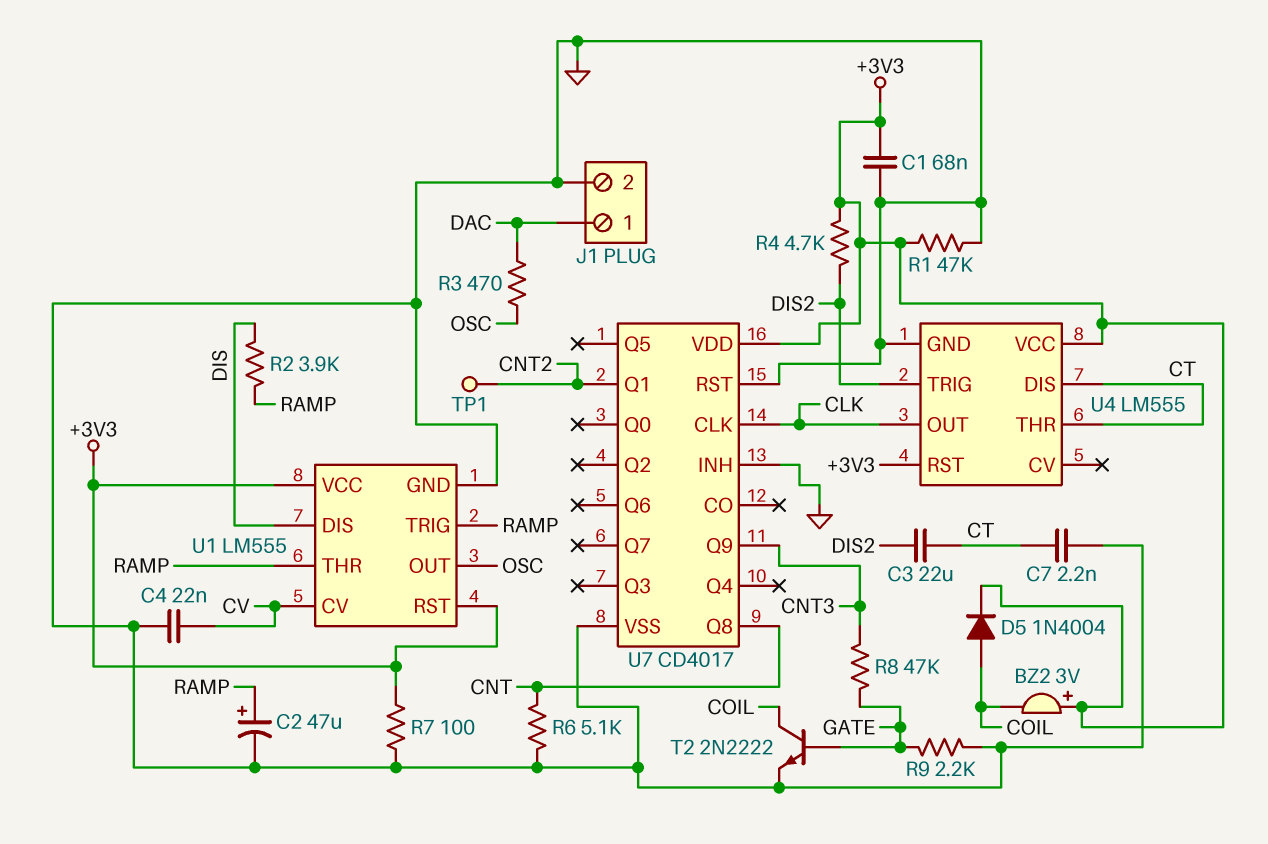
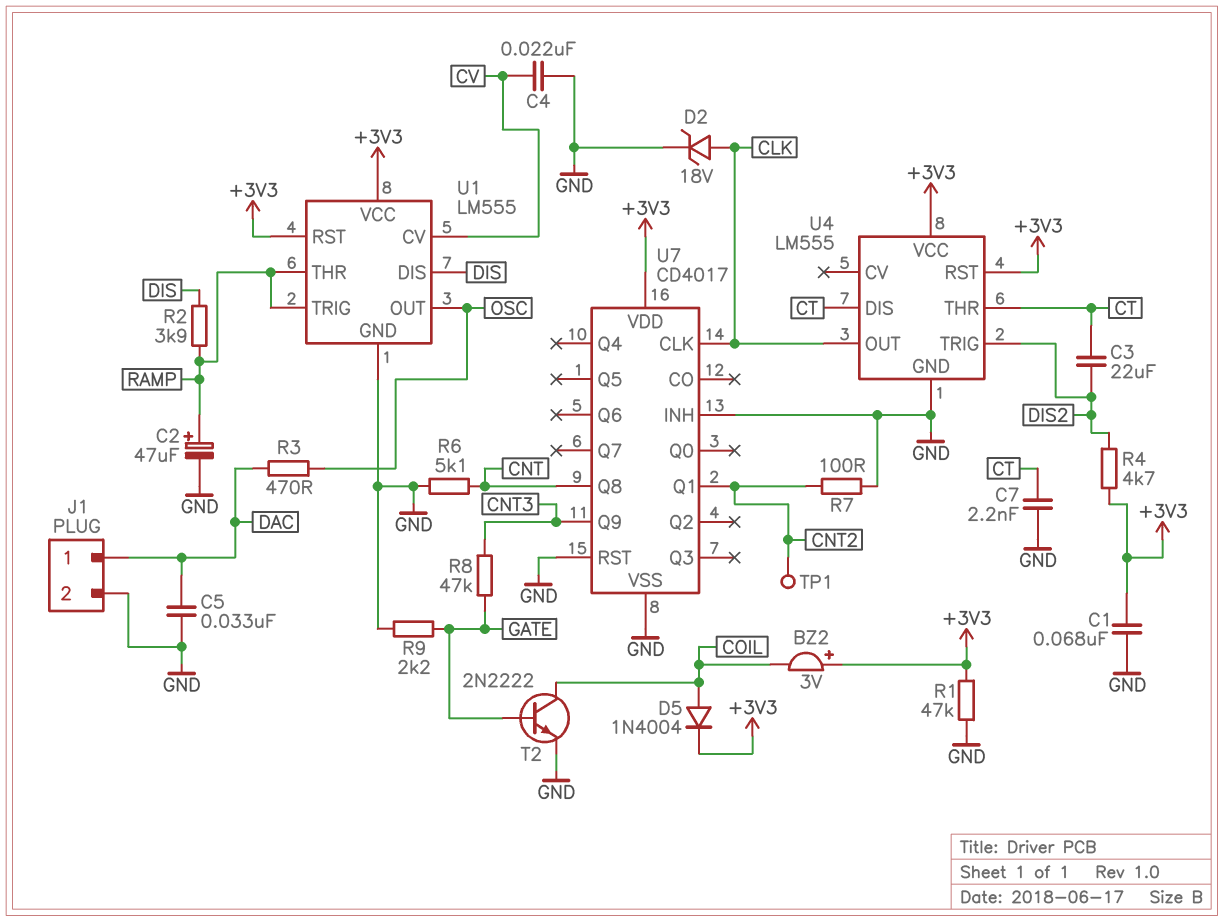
C5: none -> 33nF (DAC, GND)
D2: none -> zener 18V (A CLK, K GND)
R7: 100 (+3V3, GND) -> 100 (CNT2, GND)

